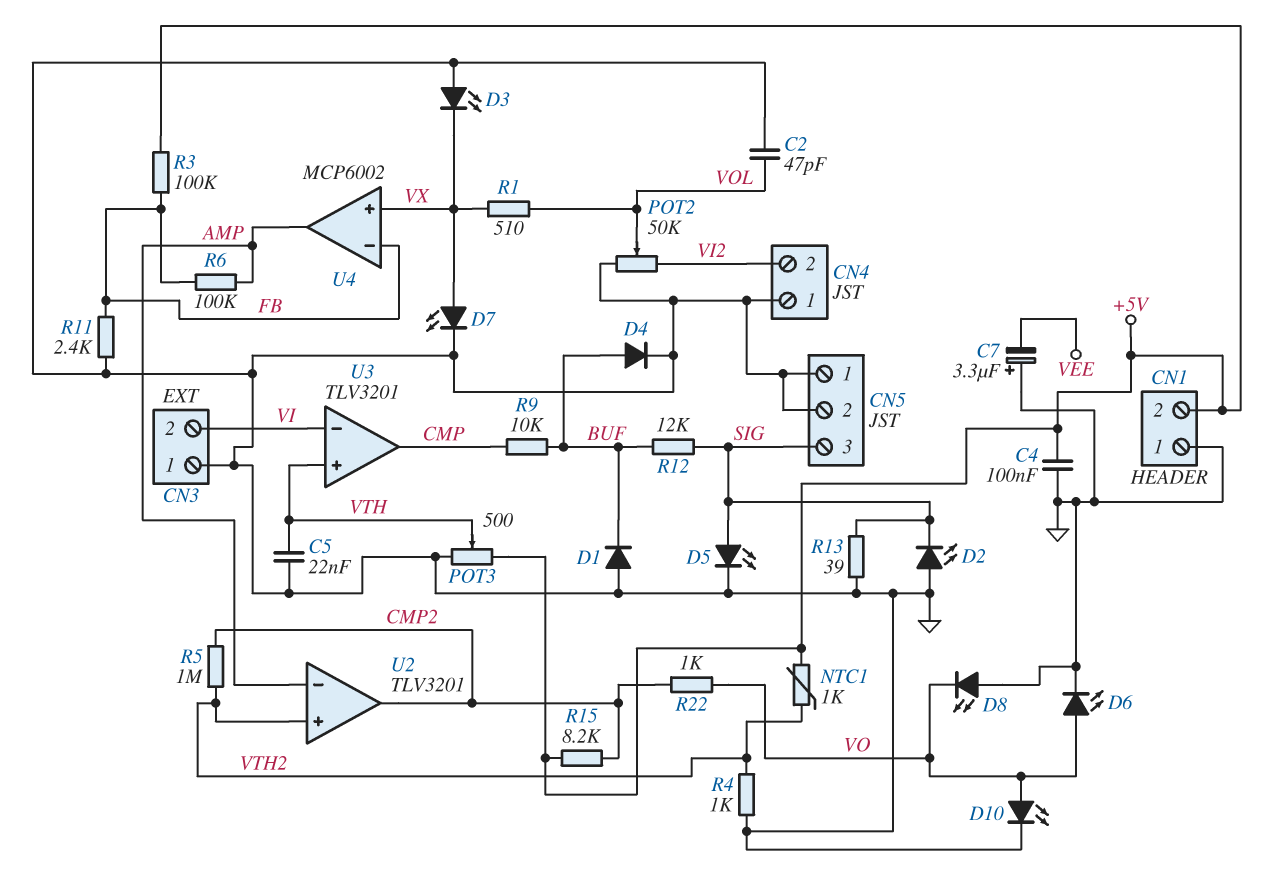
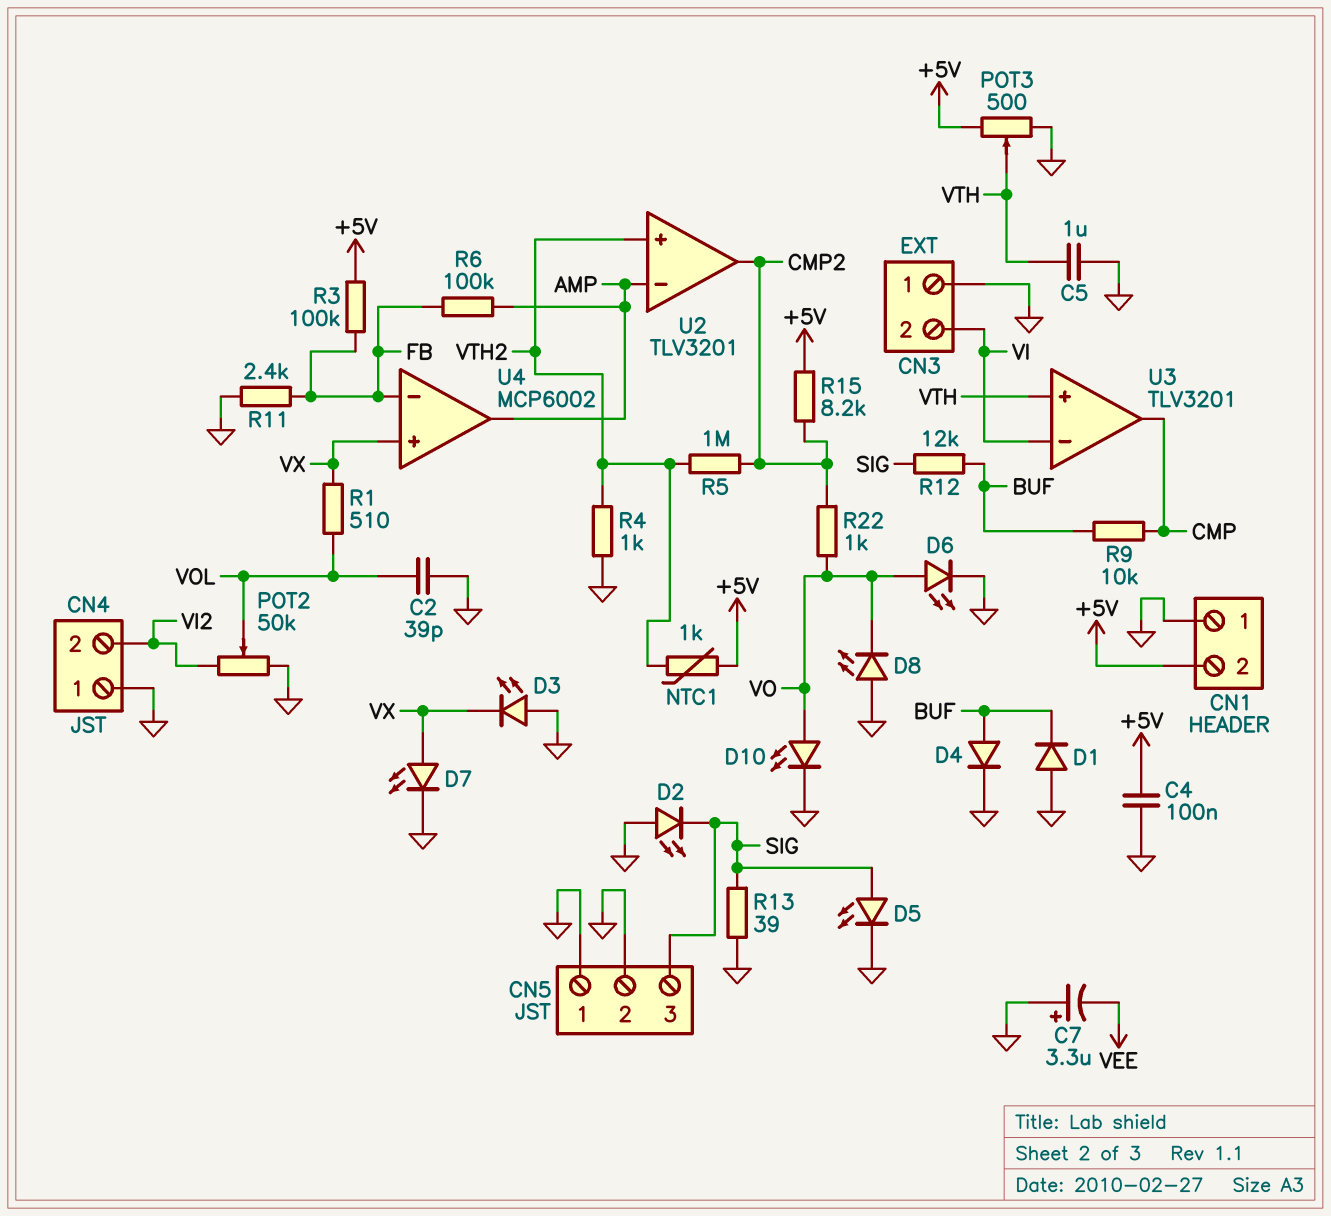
C2: 47pF (GND, VOL) -> 39pF (GND, VOL)
C5: 22nF (GND, VTH) -> 1uF (GND, VTH)

